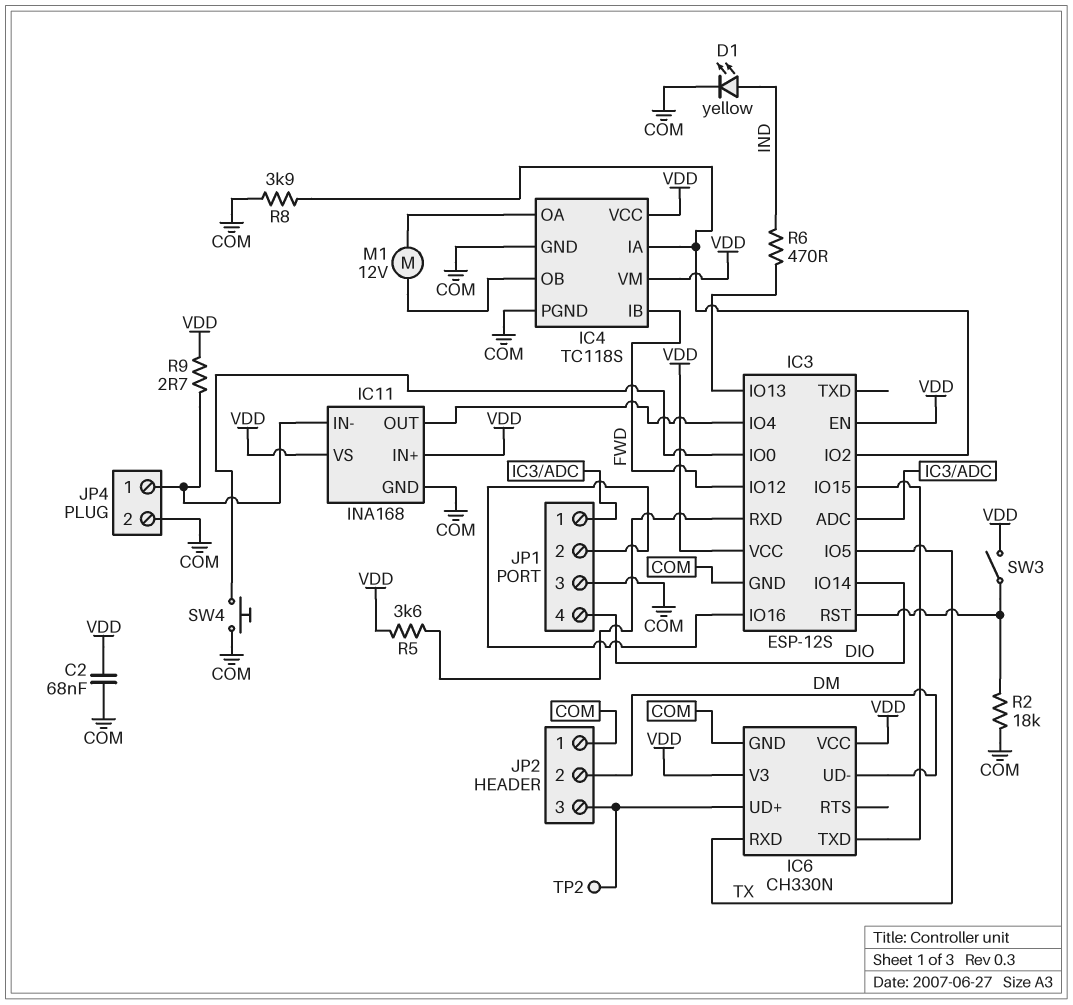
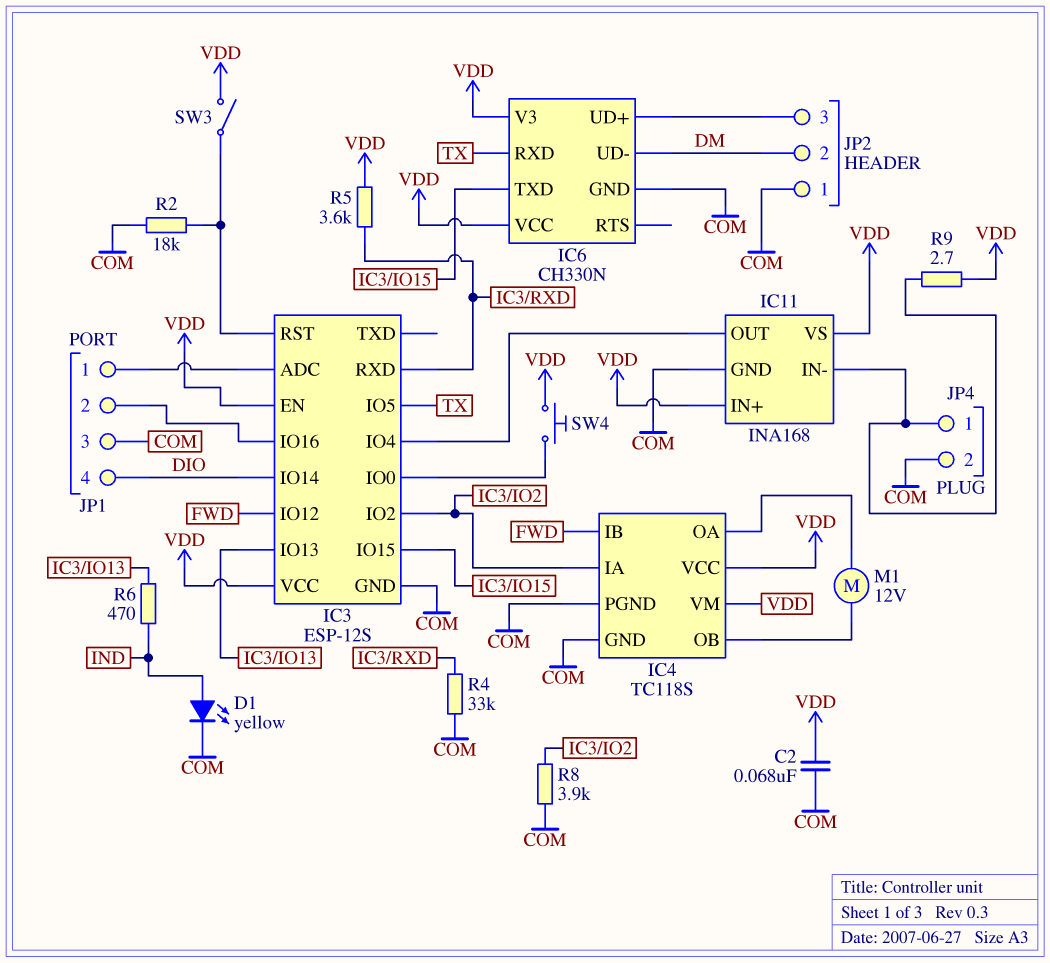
R4: none -> 33k (COM, IC3/RXD)
SW4: button (COM, IC3/IO0) -> button (IC3/IO0, VDD)
TP2: test point (IC6/UD+) -> none

